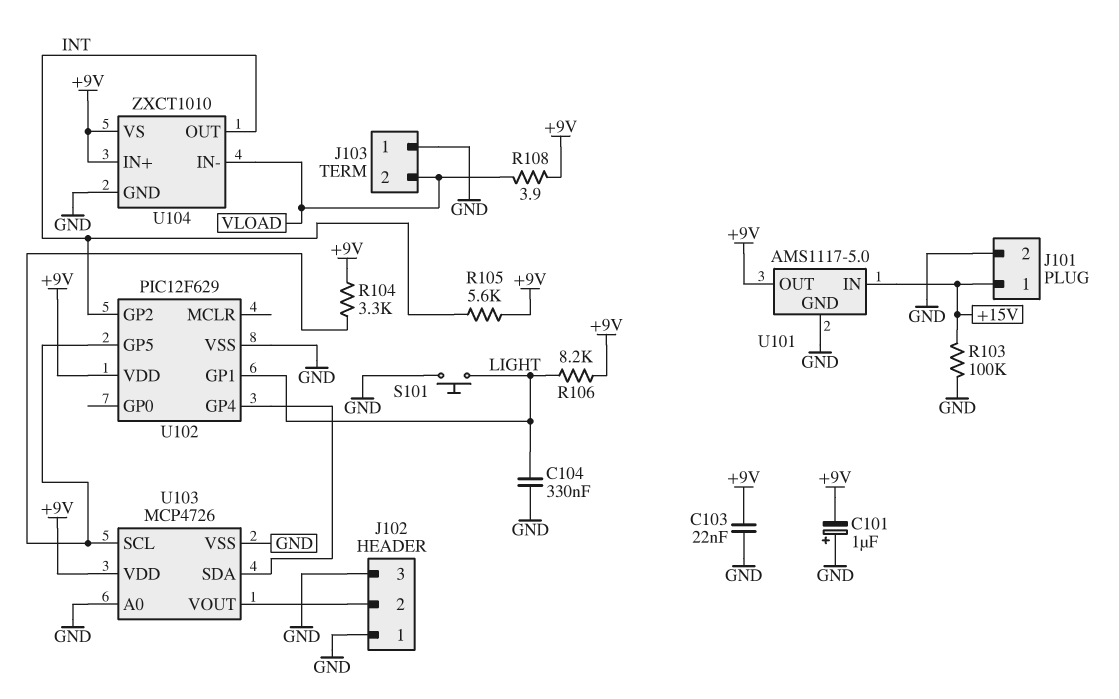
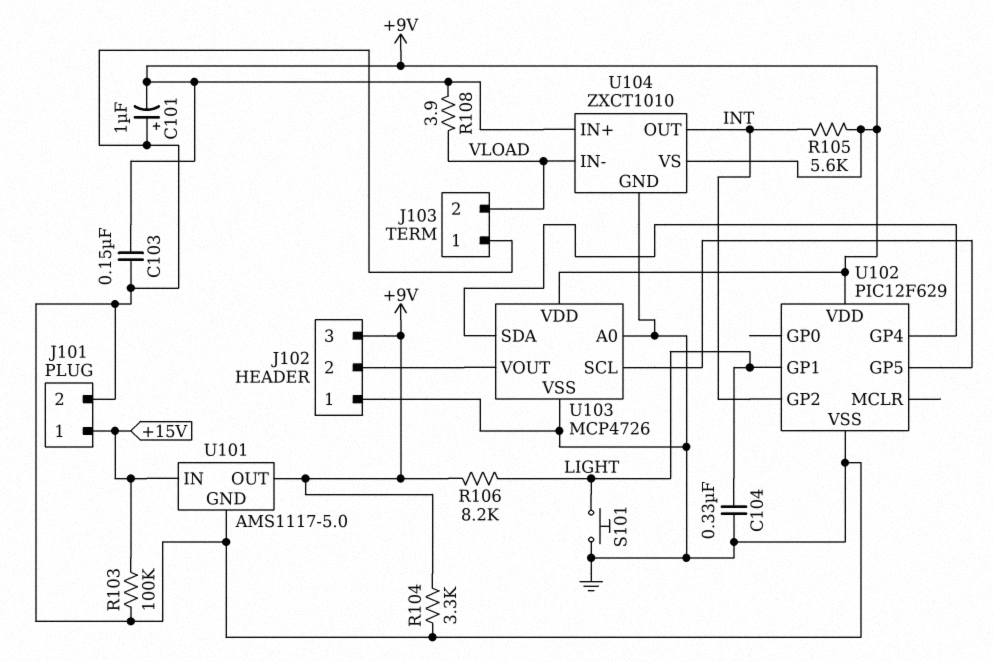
C103: 22nF (+9V, GND) -> 150nF (+9V, GND)
J102 pin 3: GND -> +9V
R104: 3.3k (+9V, U102/GP5) -> 3.3k (+9V, GND)

